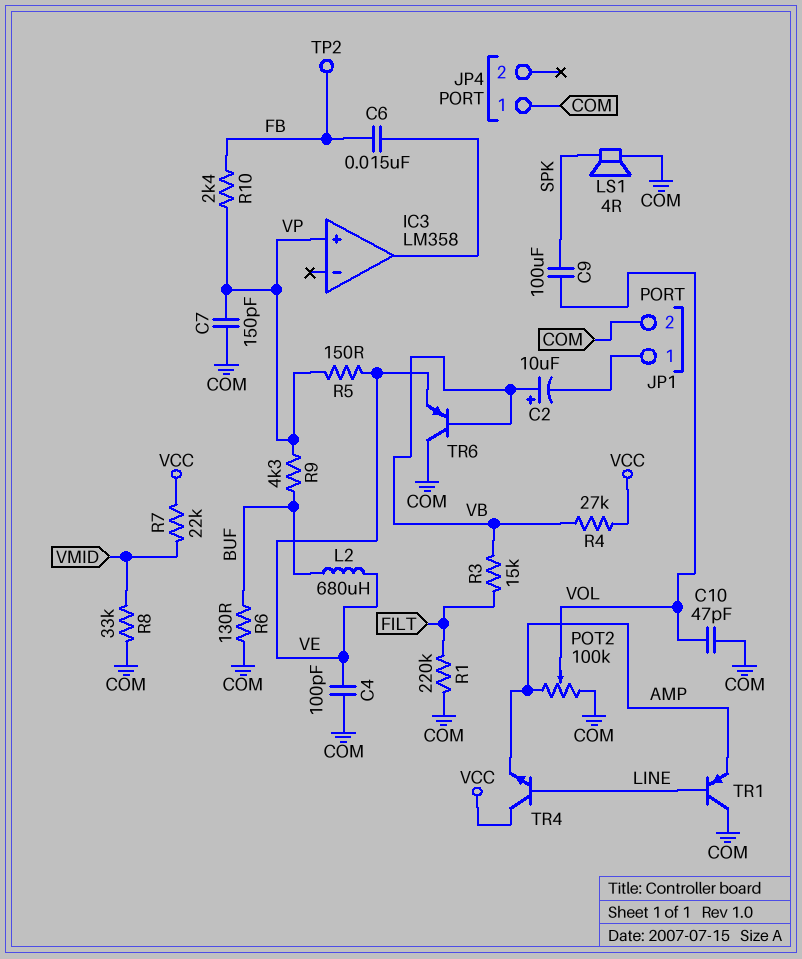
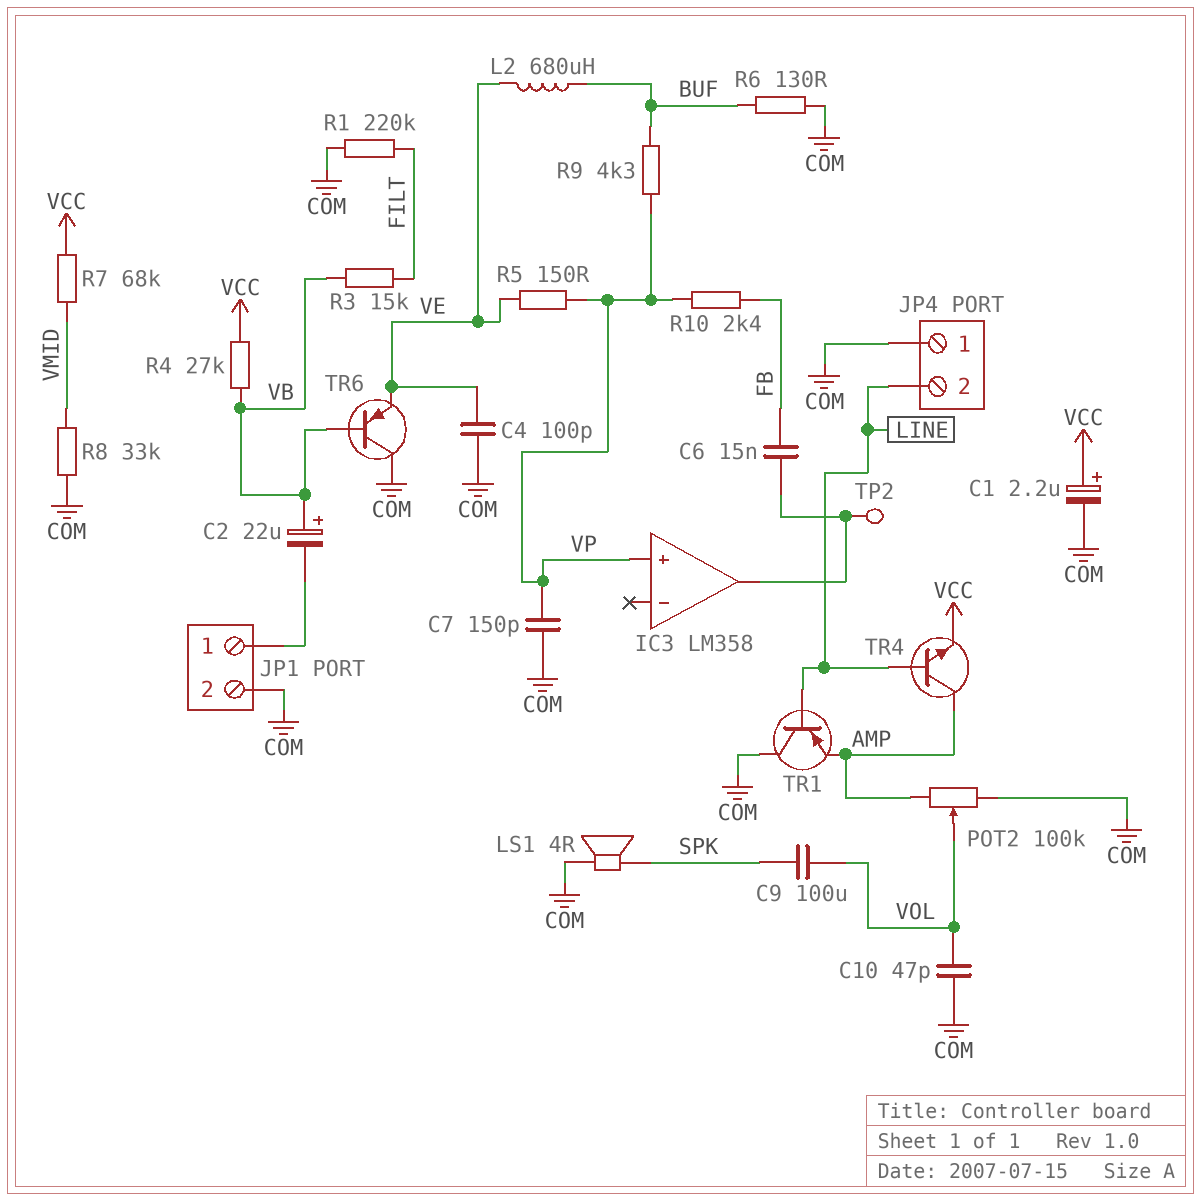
C1: none -> 2.2uF (plus VCC, minus COM)
C2: 10uF (plus VB, minus JP1/1) -> 22uF (plus VB, minus JP1/1)
JP4 pin 2: none -> LINE
R7: 22k (VCC, VMID) -> 68k (VCC, VMID)
TP2: test point (FB) -> test point (IC3/out)
TR4: NPN (B LINE, C VCC, E AMP) -> NPN (B LINE, C AMP, E VCC)

